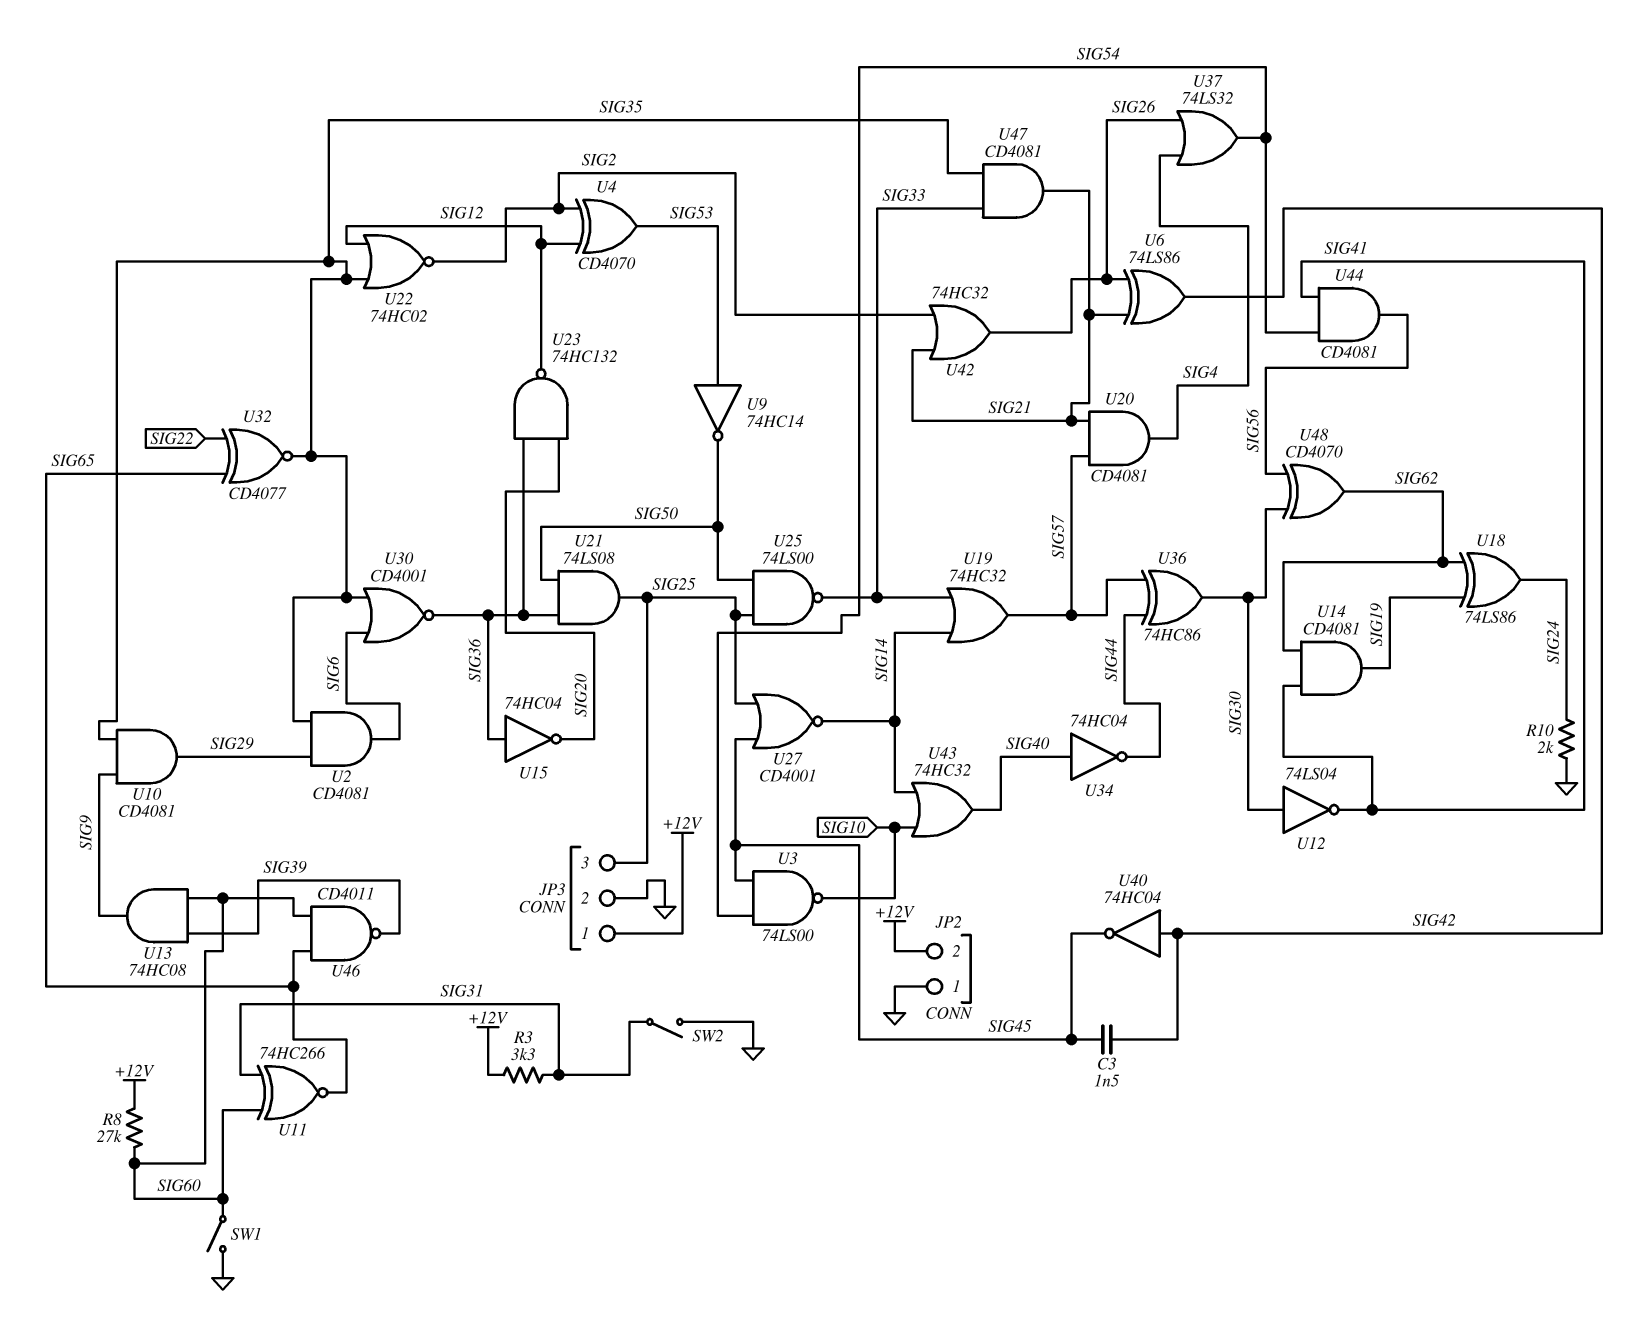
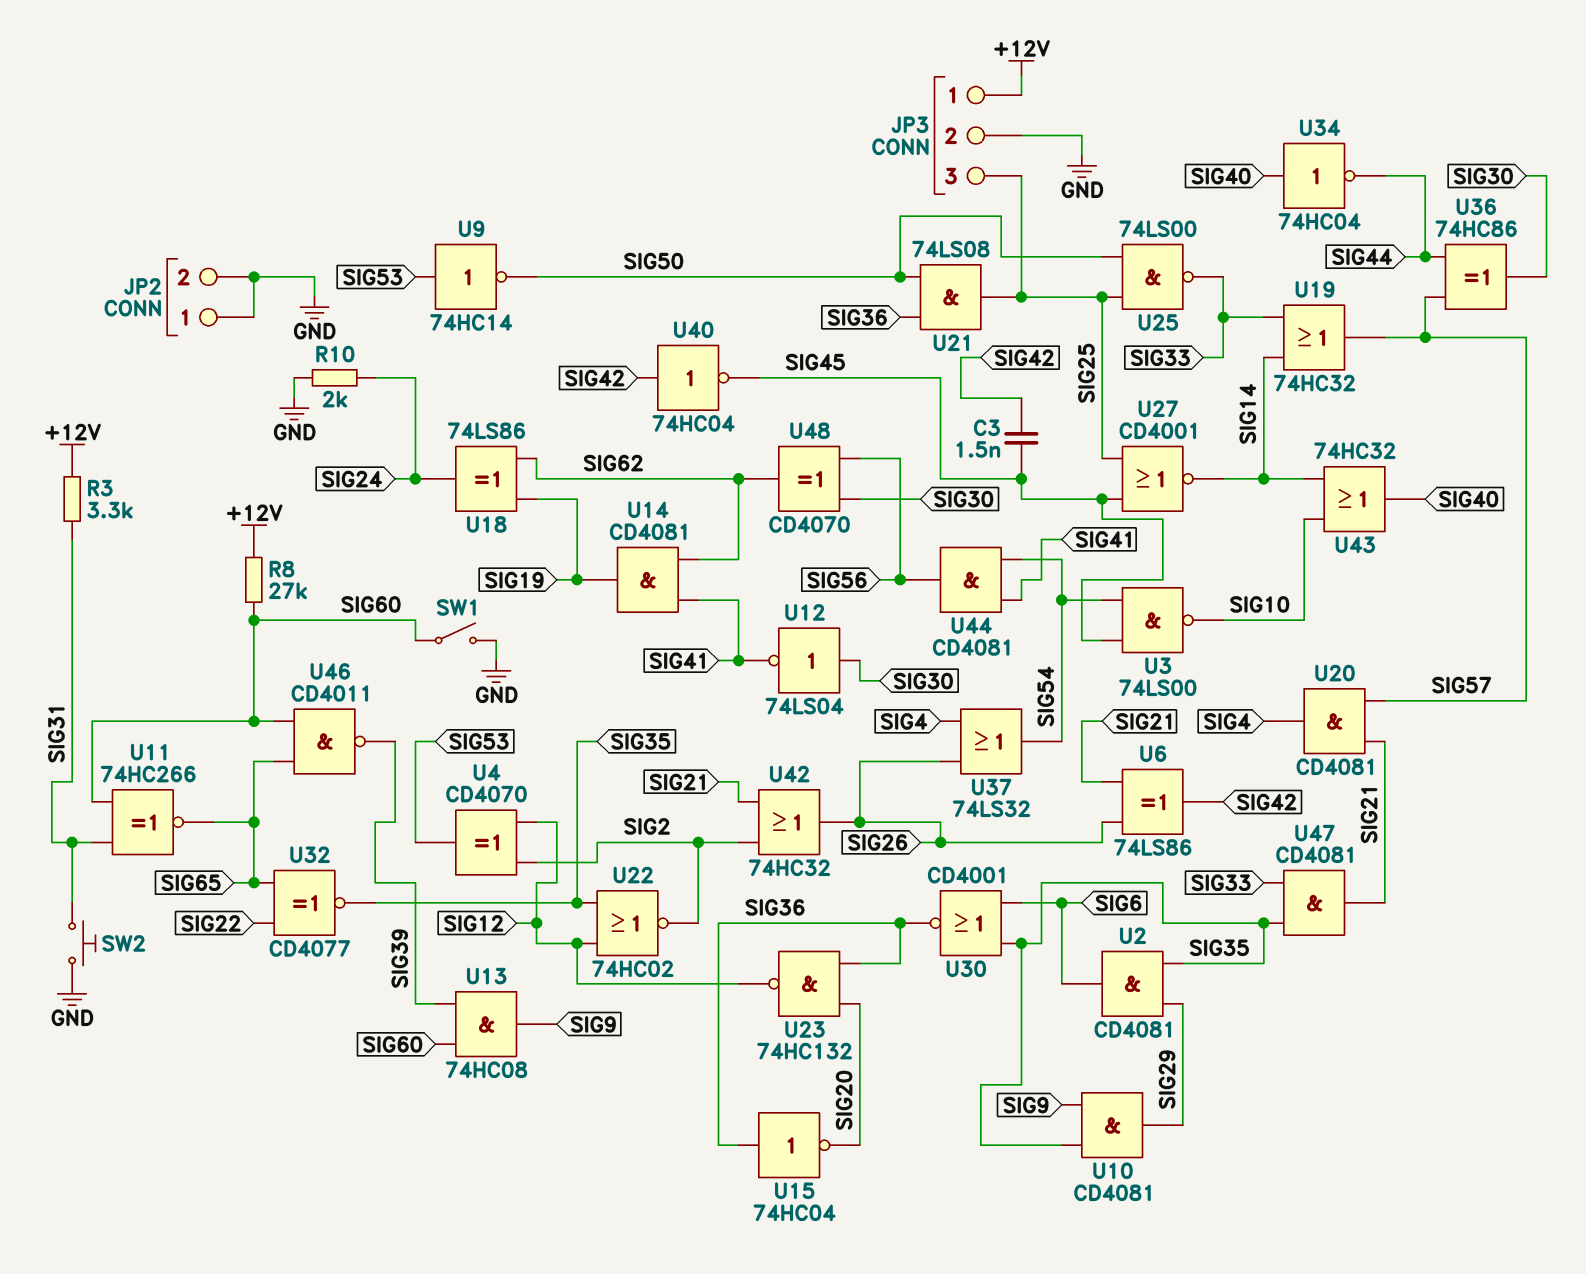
JP2 pin 2: +12V -> GND
SW2: switch (GND, SIG31) -> button (GND, SIG31)

